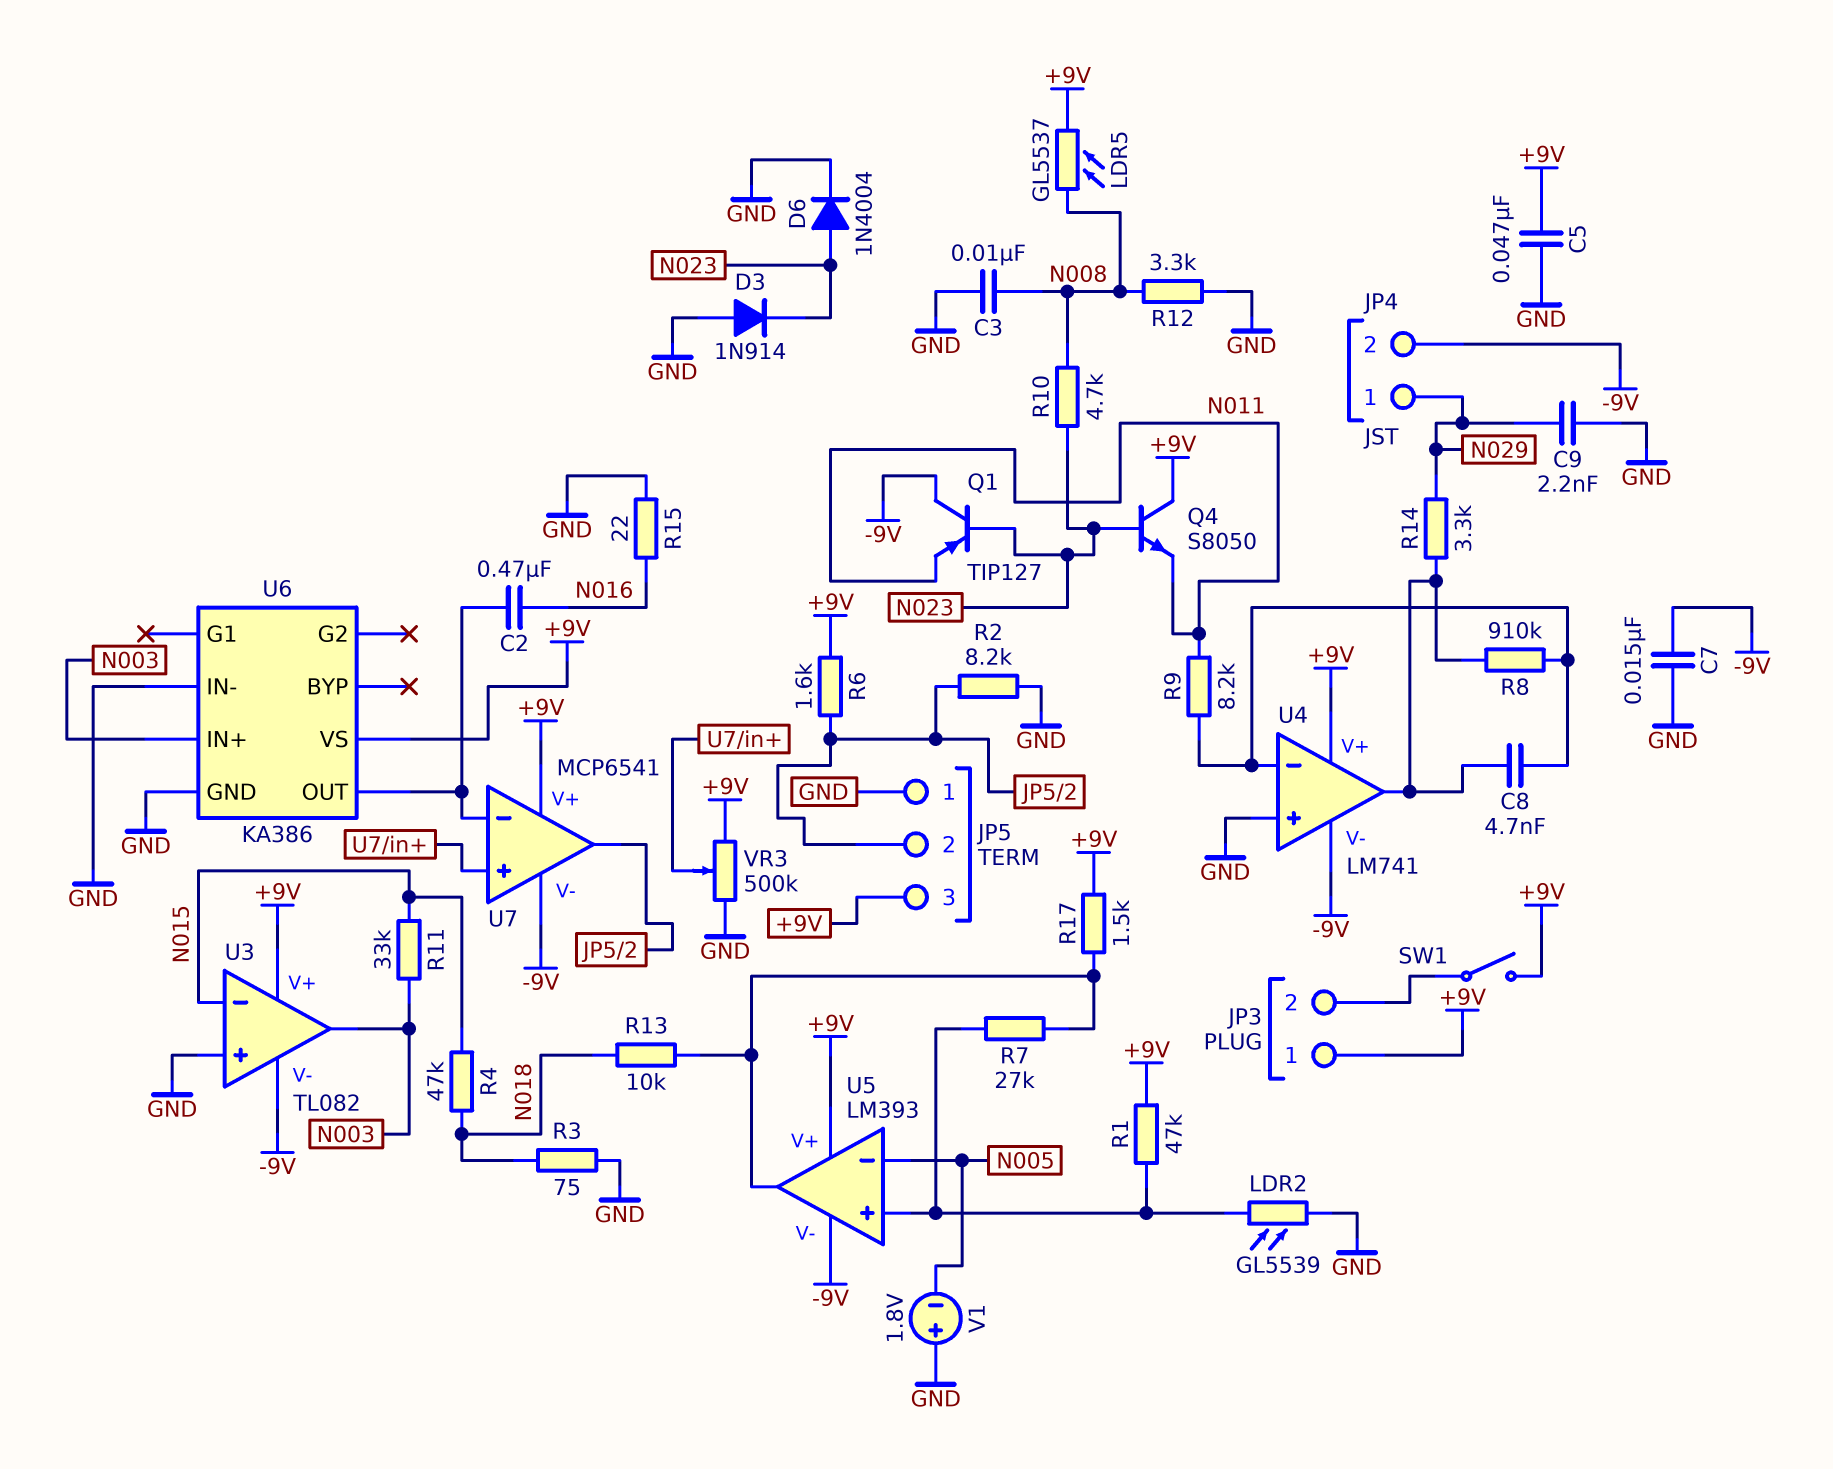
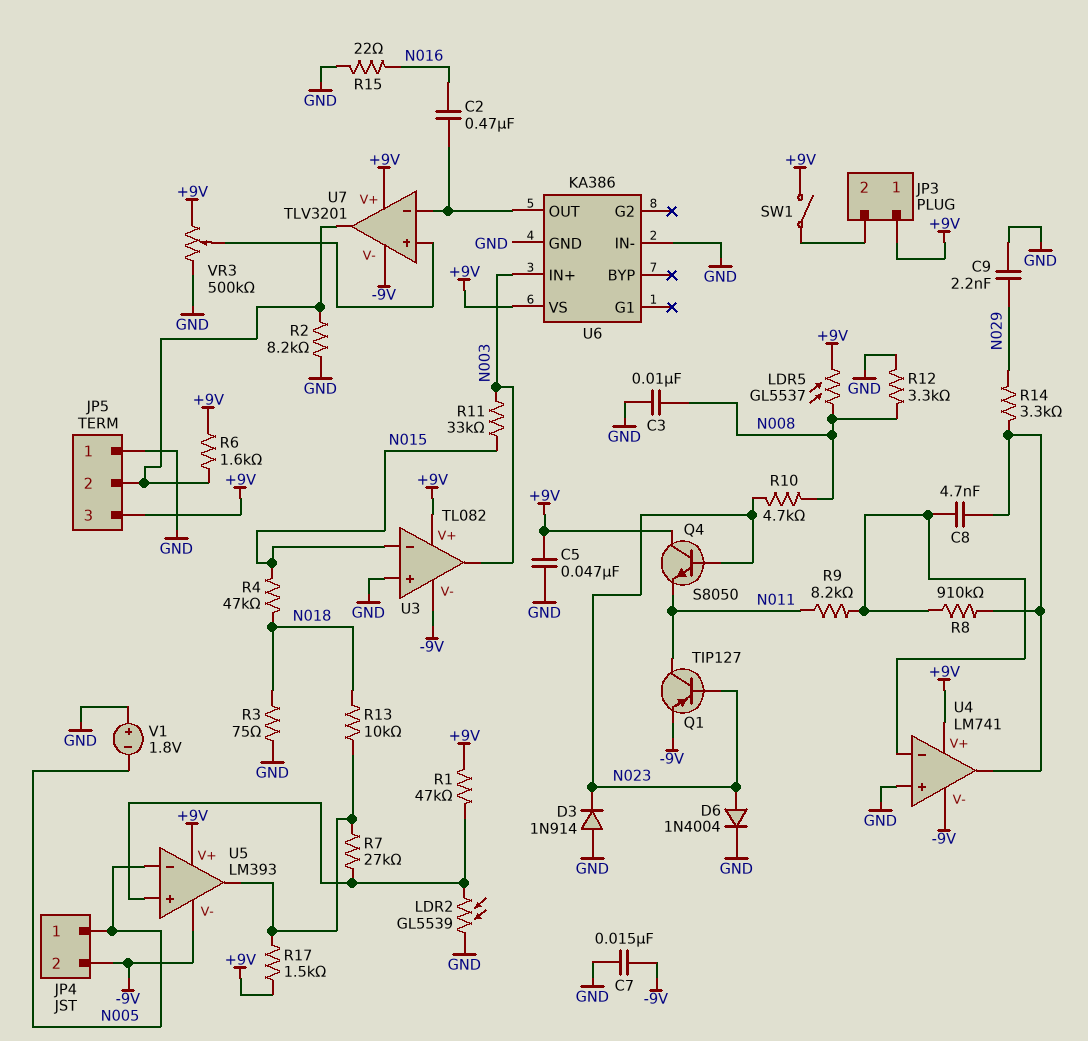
JP4 pin 1: N029 -> N005
Q1: PNP TIP127 (B N023, C -9V, E N011) -> PNP TIP127 (B N023, C N011, E -9V)
U7: MCP6541 -> TLV3201

